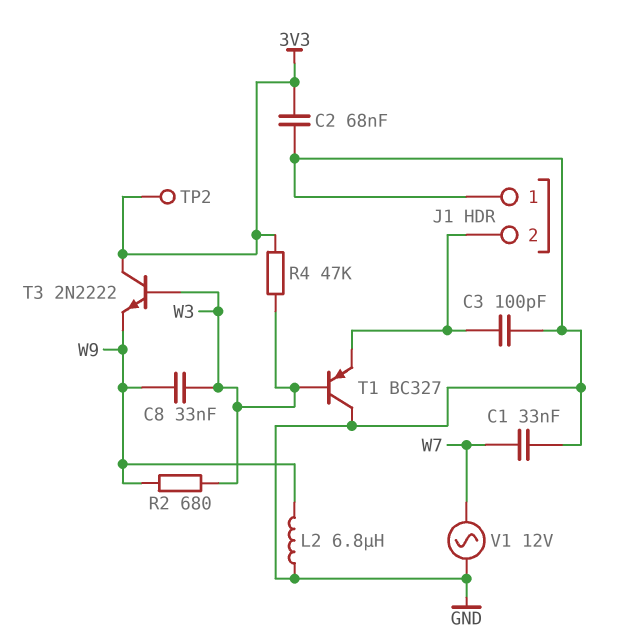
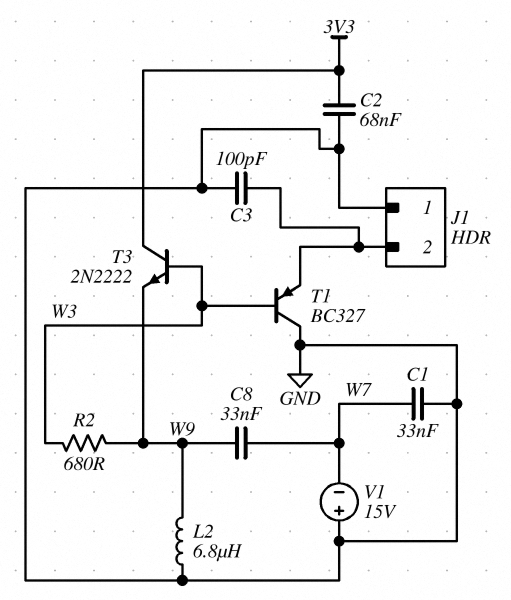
C8: 33nF (W3, W9) -> 33nF (W7, W9)
R4: 47k (3V3, W3) -> none
TP2: test point (3V3) -> none
V1: AC 12V (GND, W7) -> 15V (plus GND, minus W7)

